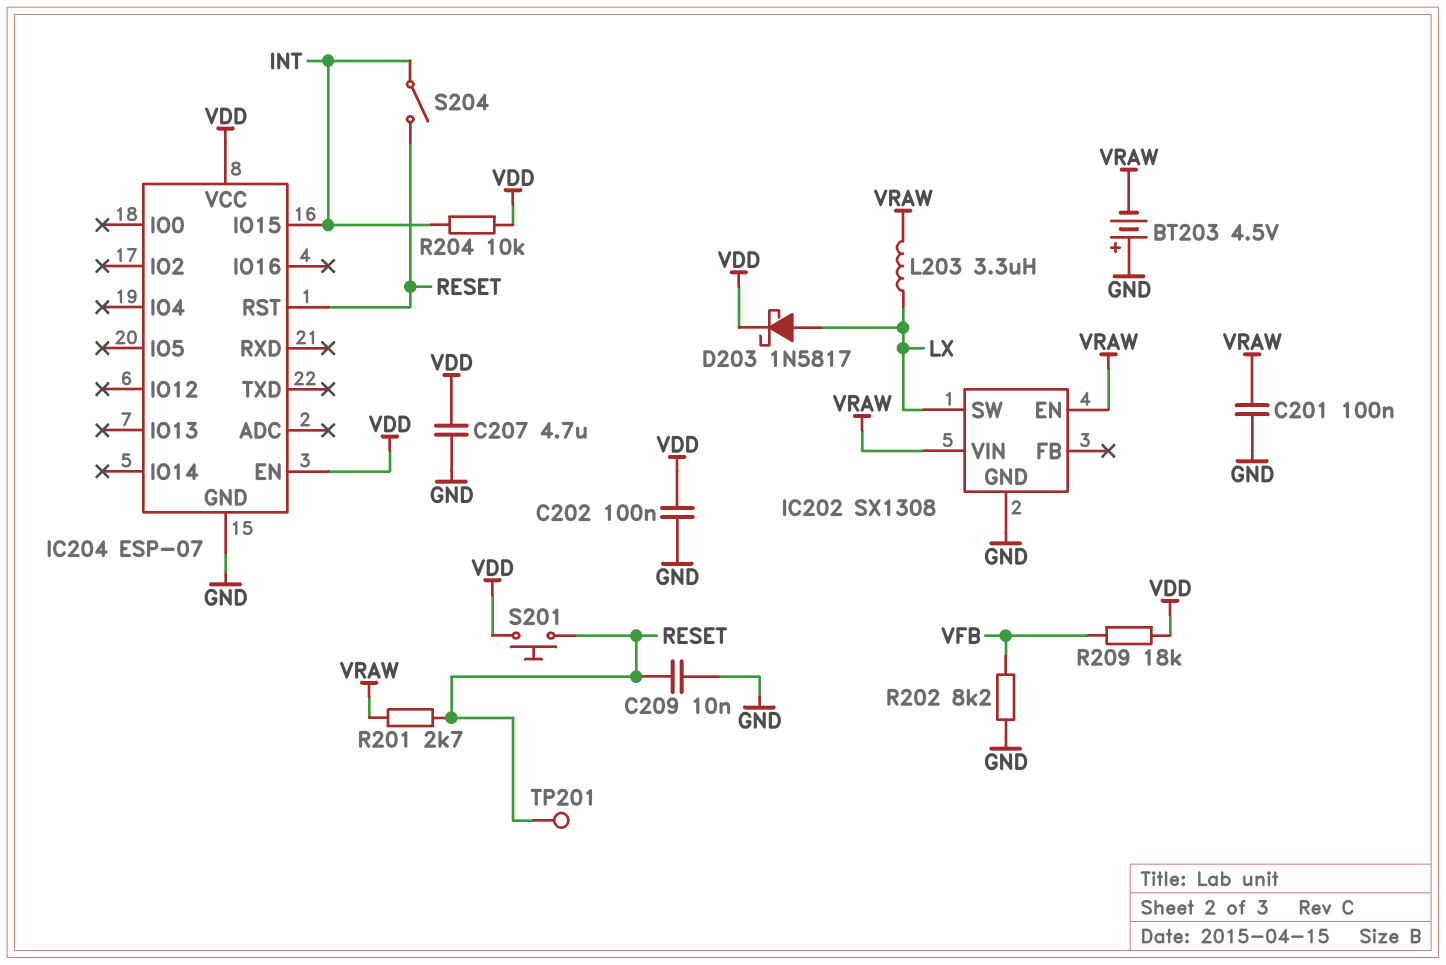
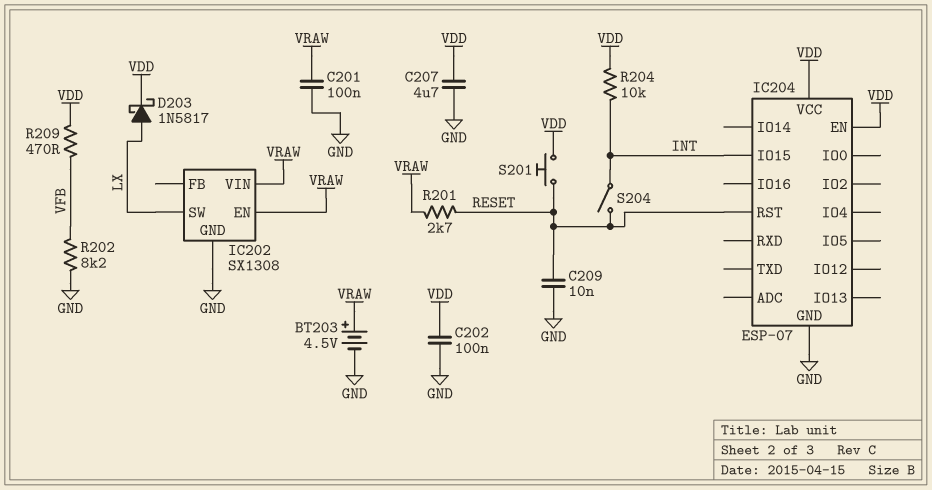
BT203: 4.5V (plus GND, minus VRAW) -> 4.5V (plus VRAW, minus GND)
L203: 3.3uH (LX, VRAW) -> none
R209: 18k (VDD, VFB) -> 470 (VDD, VFB)
TP201: test point (RESET) -> none

